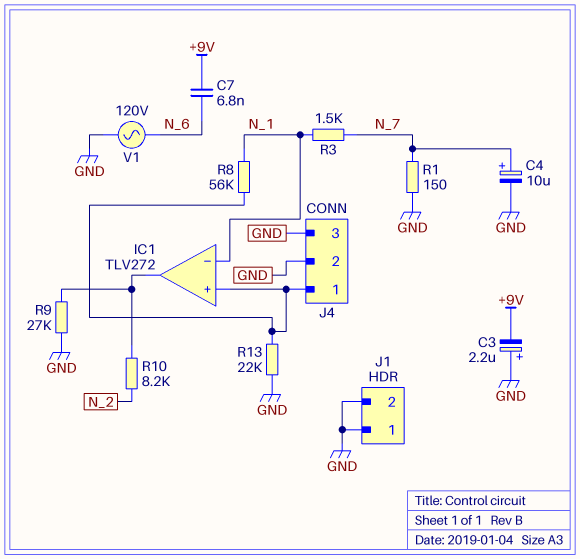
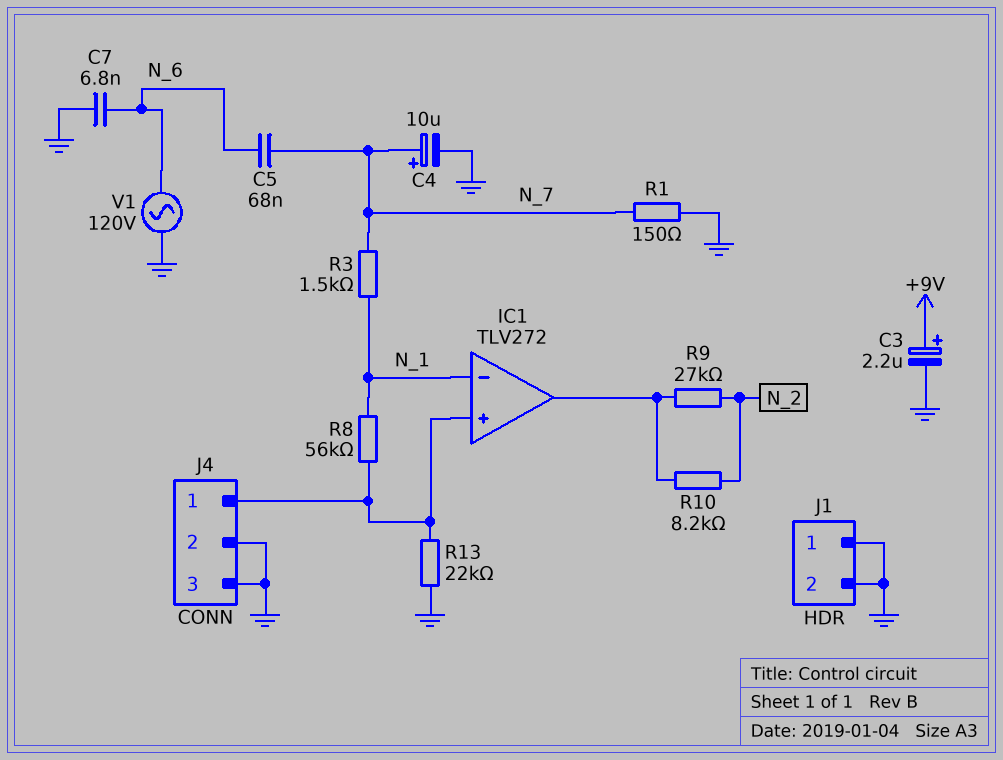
C3: 2.2uF (plus GND, minus +9V) -> 2.2uF (plus +9V, minus GND)
C5: none -> 68nF (N_6, N_7)
C7: 6.8nF (+9V, N_6) -> 6.8nF (GND, N_6)
R9: 27k (GND, IC1/out) -> 27k (IC1/out, N_2)

